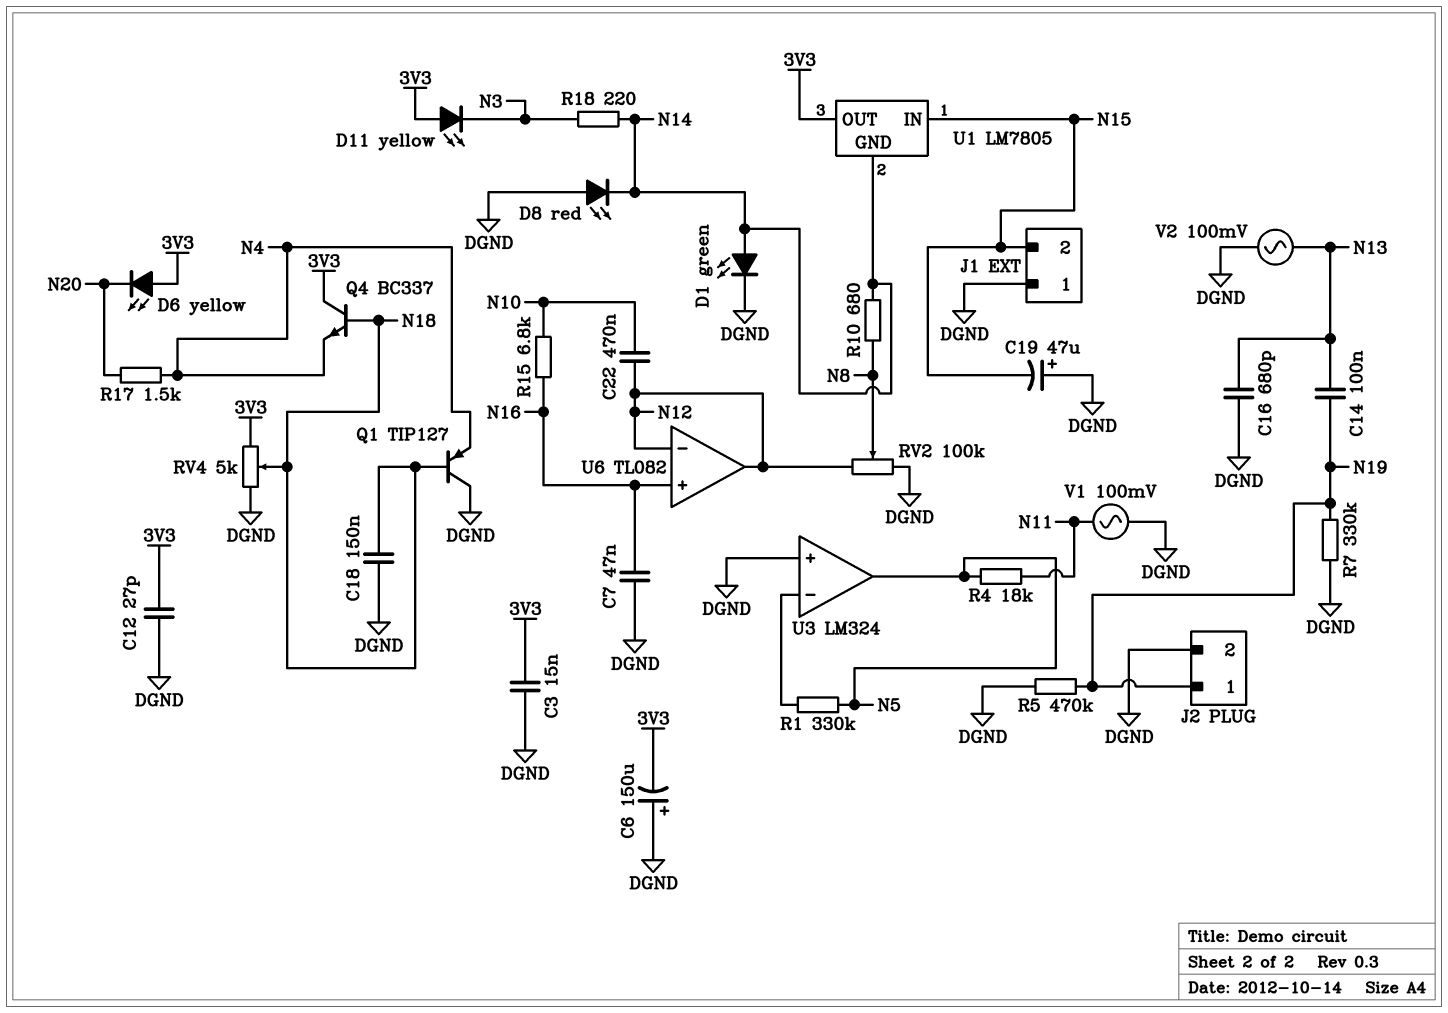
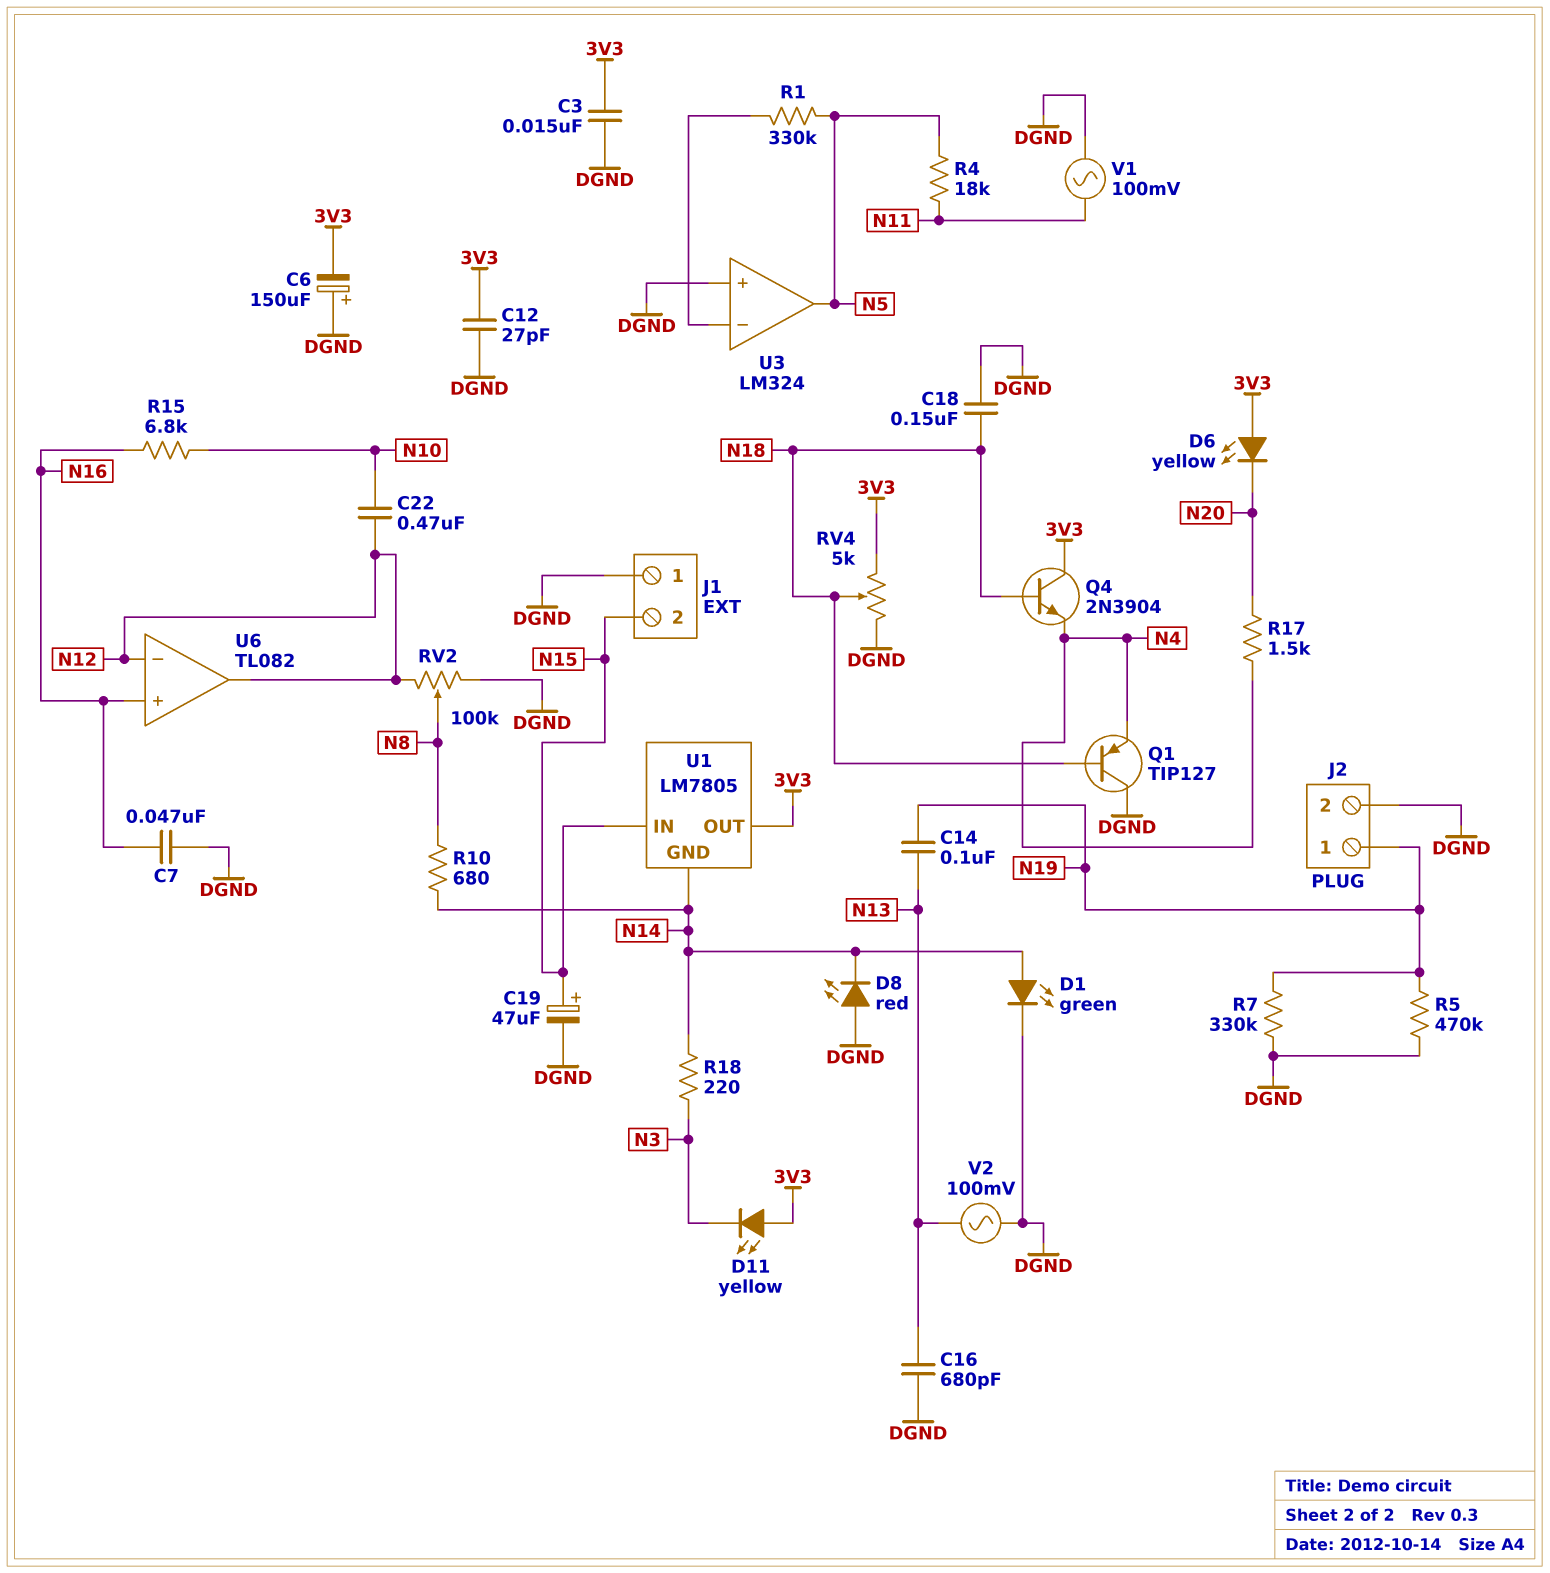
C19: 47uF (plus DGND, minus N15) -> 47uF (plus N15, minus DGND)
Q4: NPN BC337 (B N18, C 3V3, E N4) -> NPN 2N3904 (B N18, C 3V3, E N4)

